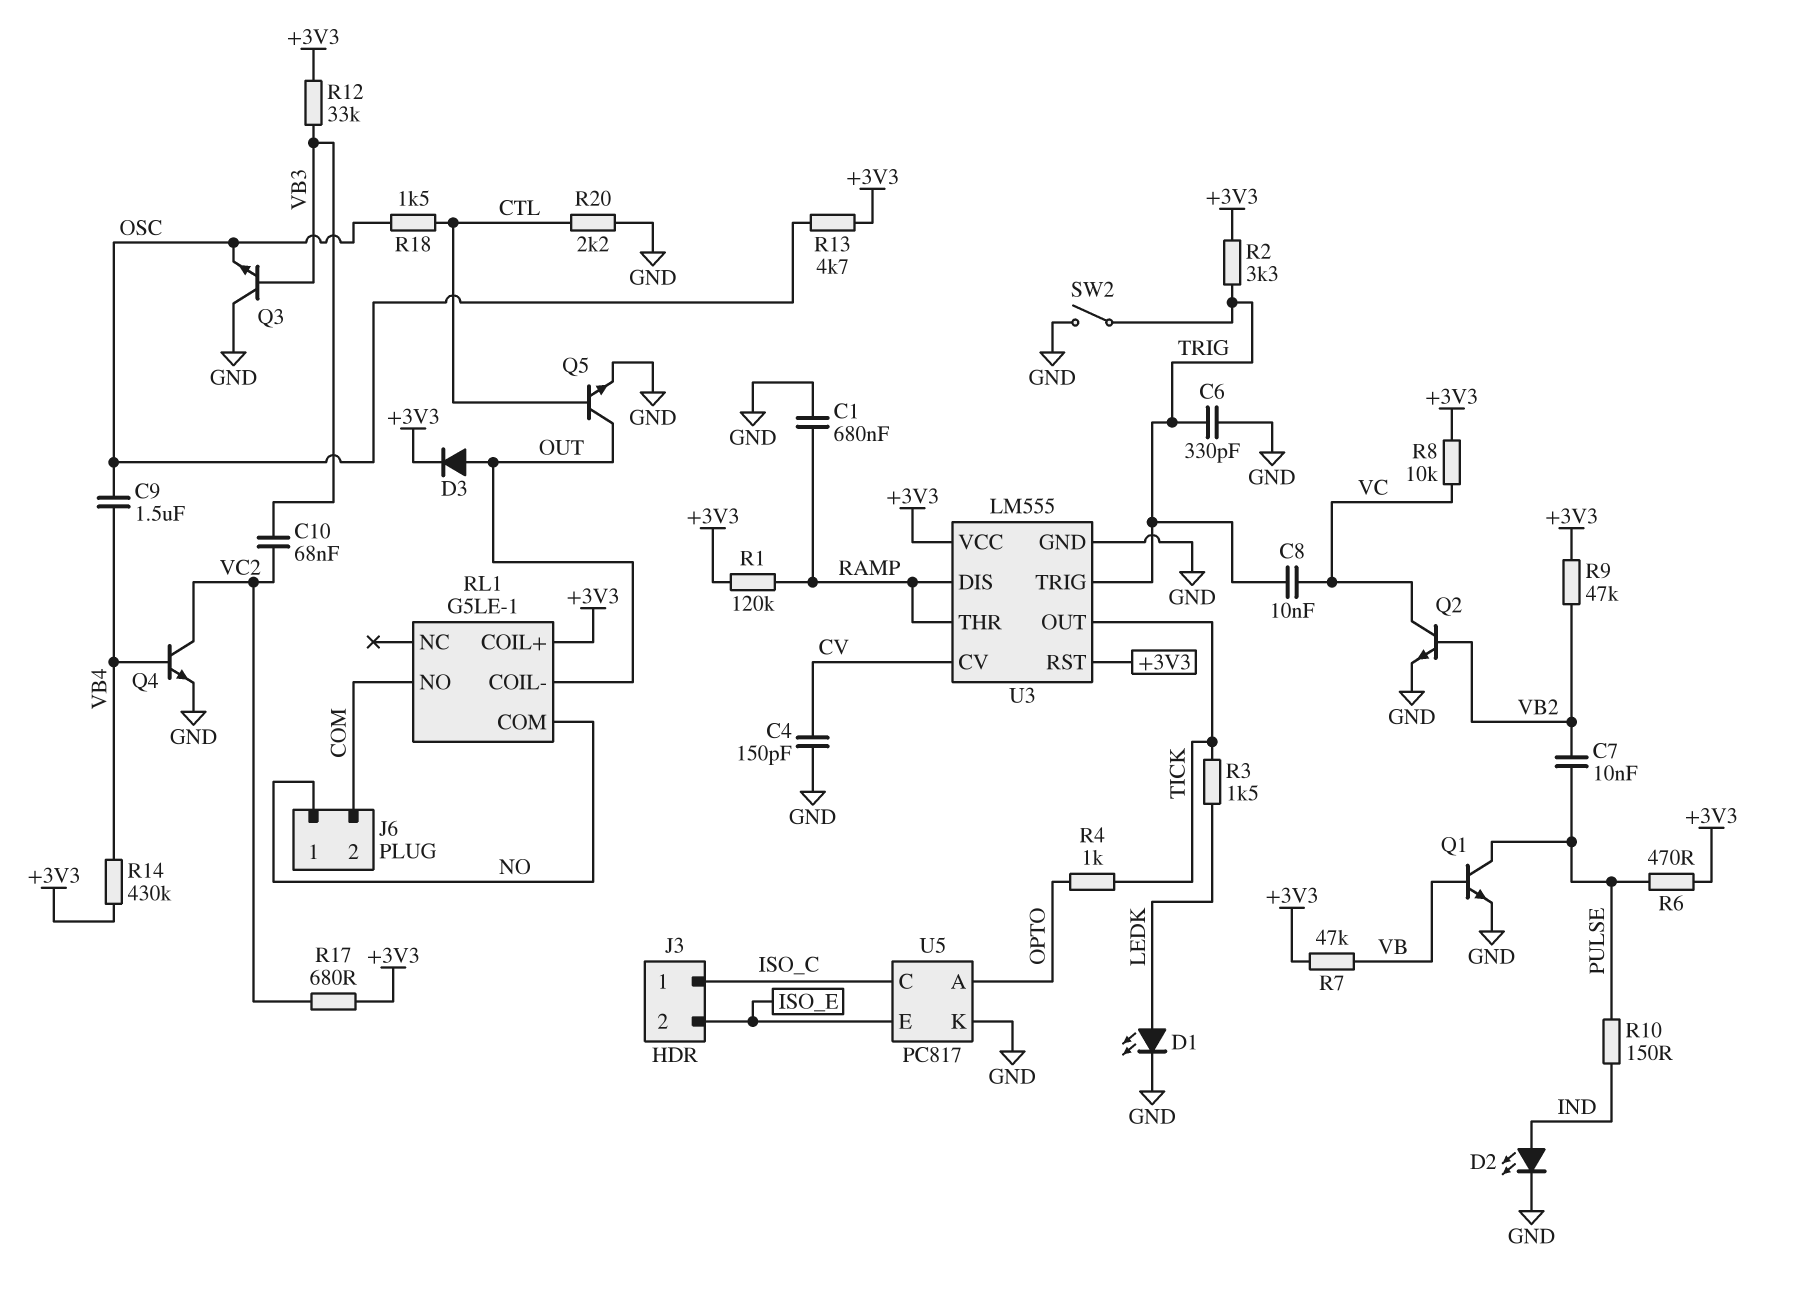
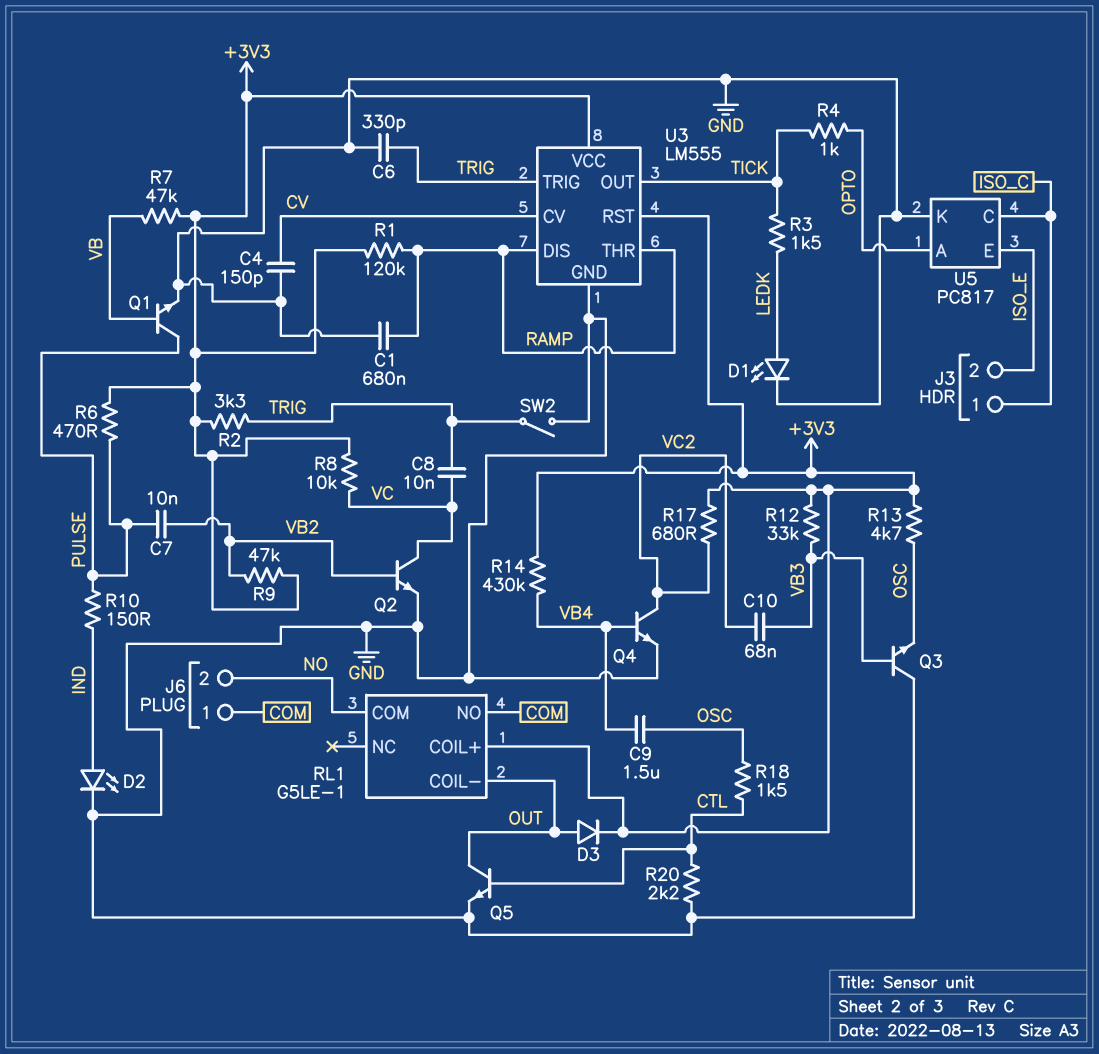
J6 pin 1: NO -> COM
J6 pin 2: COM -> NO

